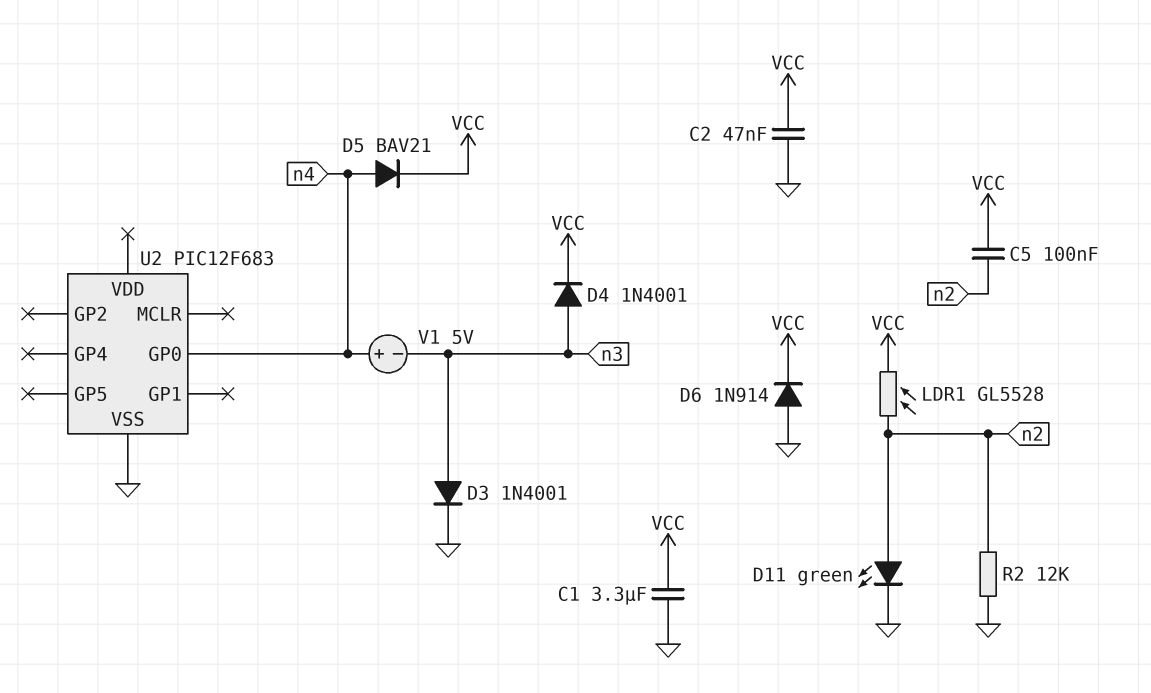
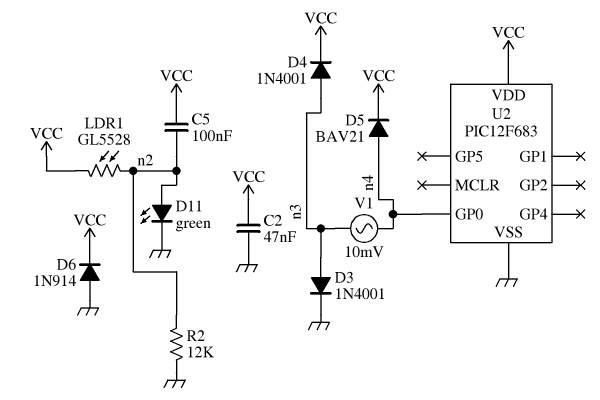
C1: 3.3uF (GND, VCC) -> none
U2 pin VDD: none -> VCC
V1: 5V (plus n4, minus n3) -> AC 10mV (n3, n4)

